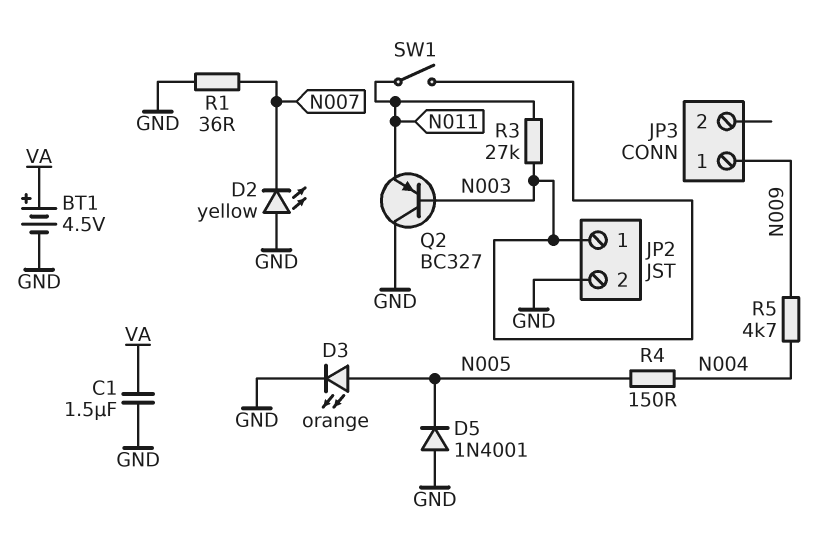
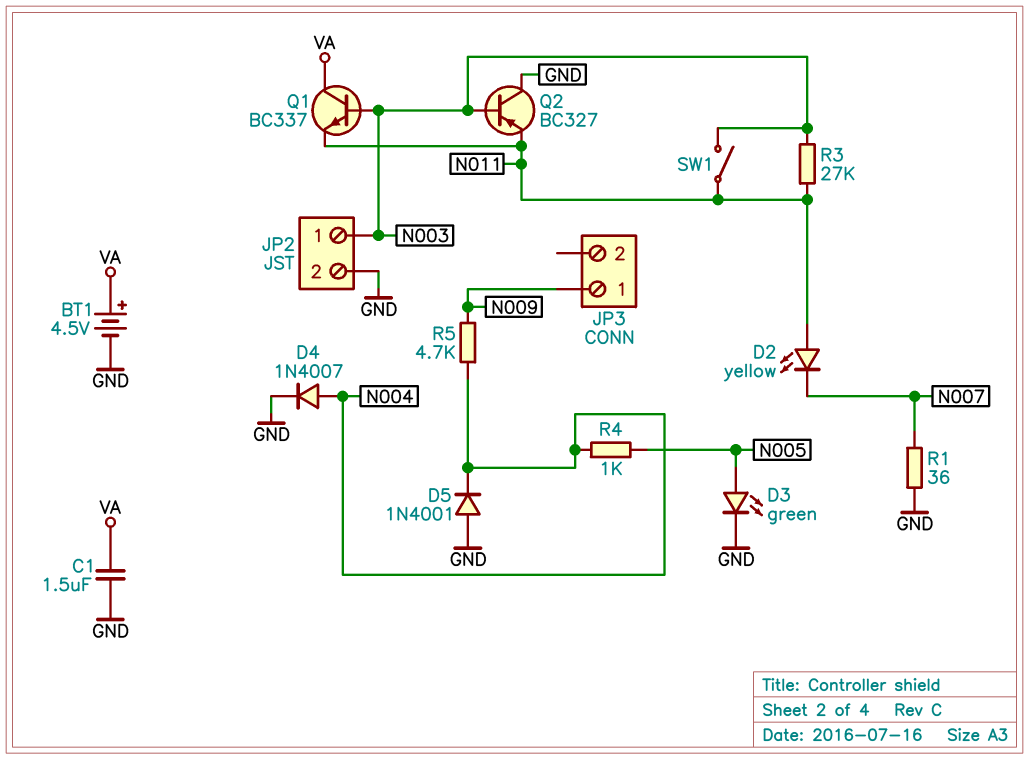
D2: LED yellow (A GND, K N007) -> LED yellow (A N011, K N007)
D3: LED orange (A N005, K GND) -> LED green (A N005, K GND)
D4: none -> diode 1N4007 (A N004, K GND)
D5: diode 1N4001 (A GND, K N005) -> diode 1N4001 (A GND, K N004)
Q1: none -> NPN BC337 (B N003, C VA, E N011)
R4: 150 (N004, N005) -> 1k (N004, N005)

